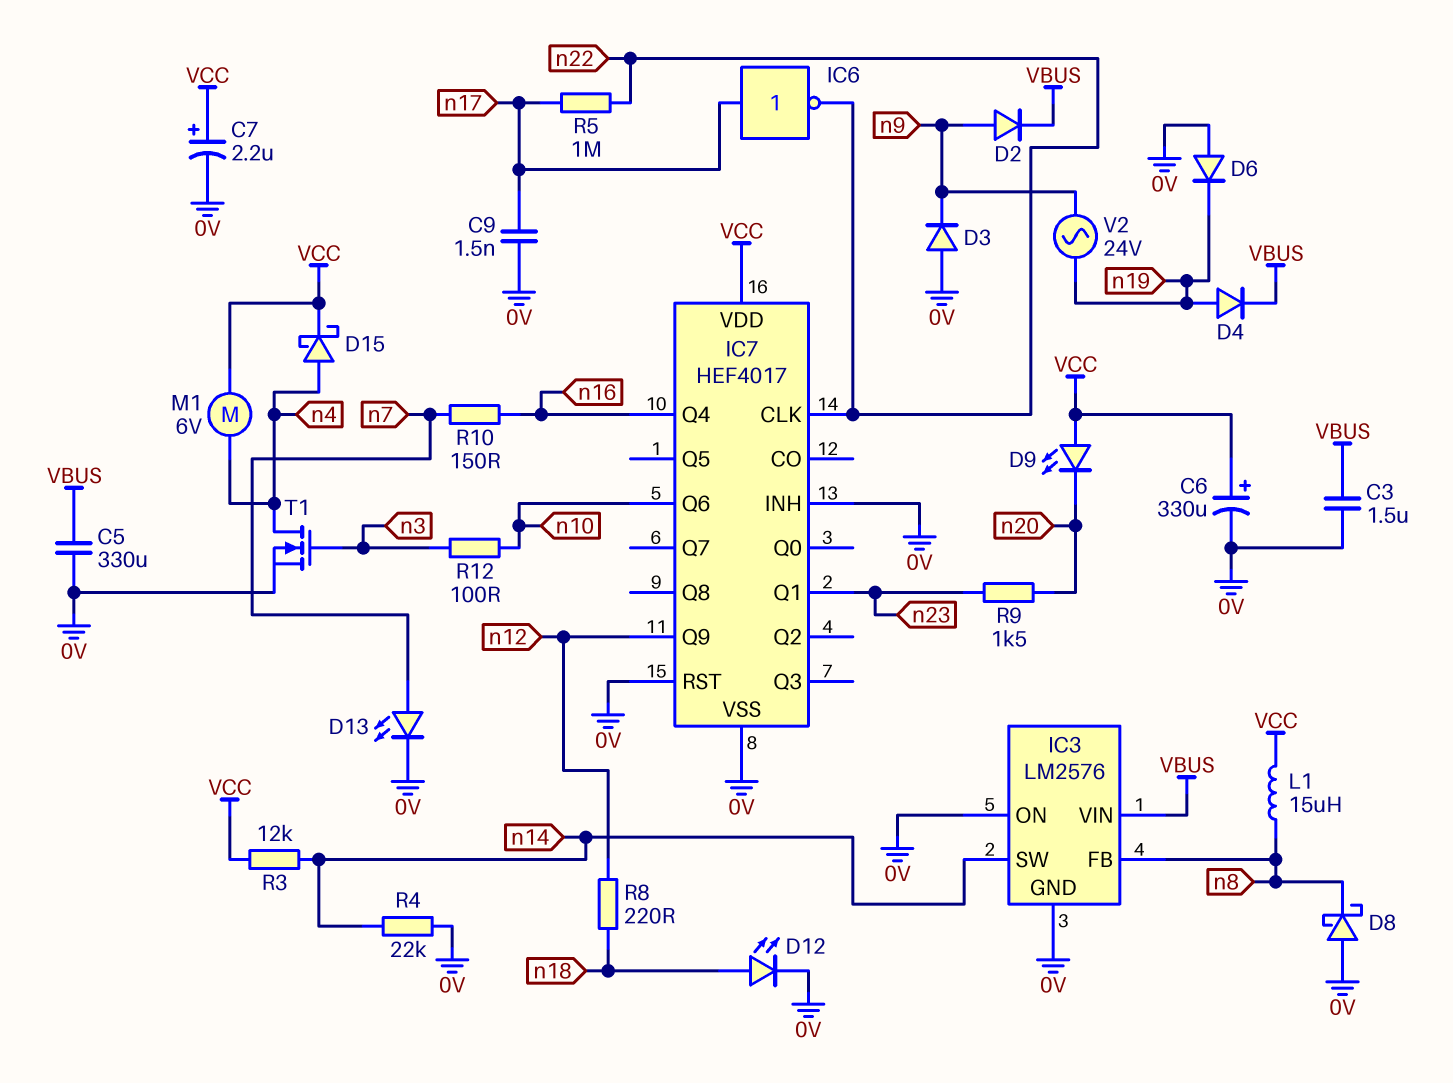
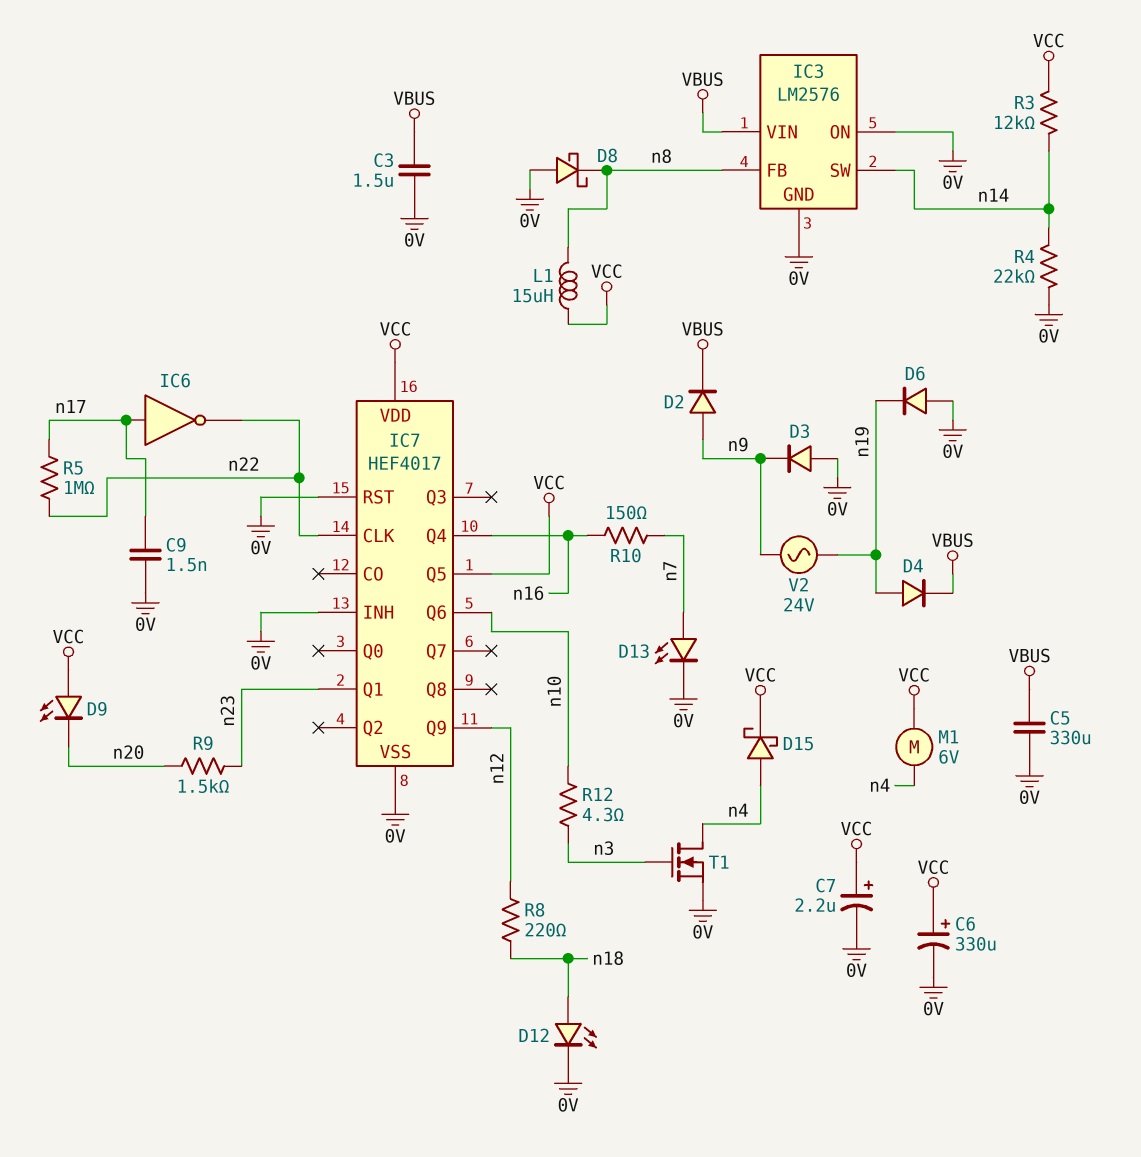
IC7 pin Q5: none -> VCC
R12: 100 (n3, n10) -> 4.3 (n3, n10)

